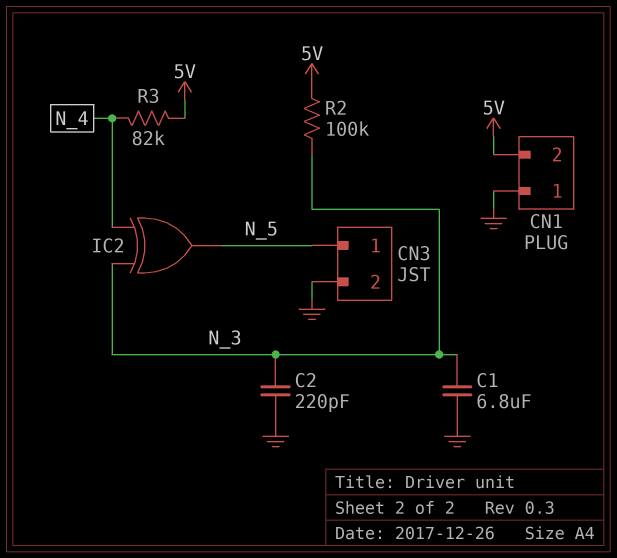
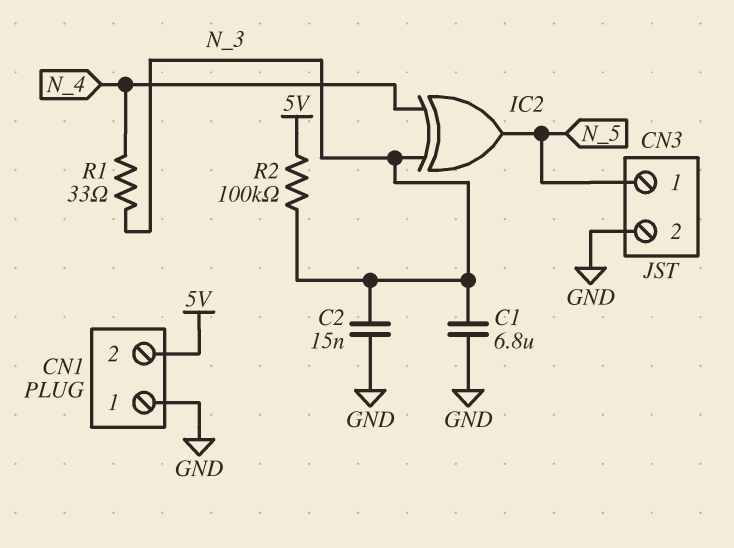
C2: 220pF (GND, N_3) -> 15nF (GND, N_3)
R1: none -> 33 (N_3, N_4)
R3: 82k (5V, N_4) -> none

